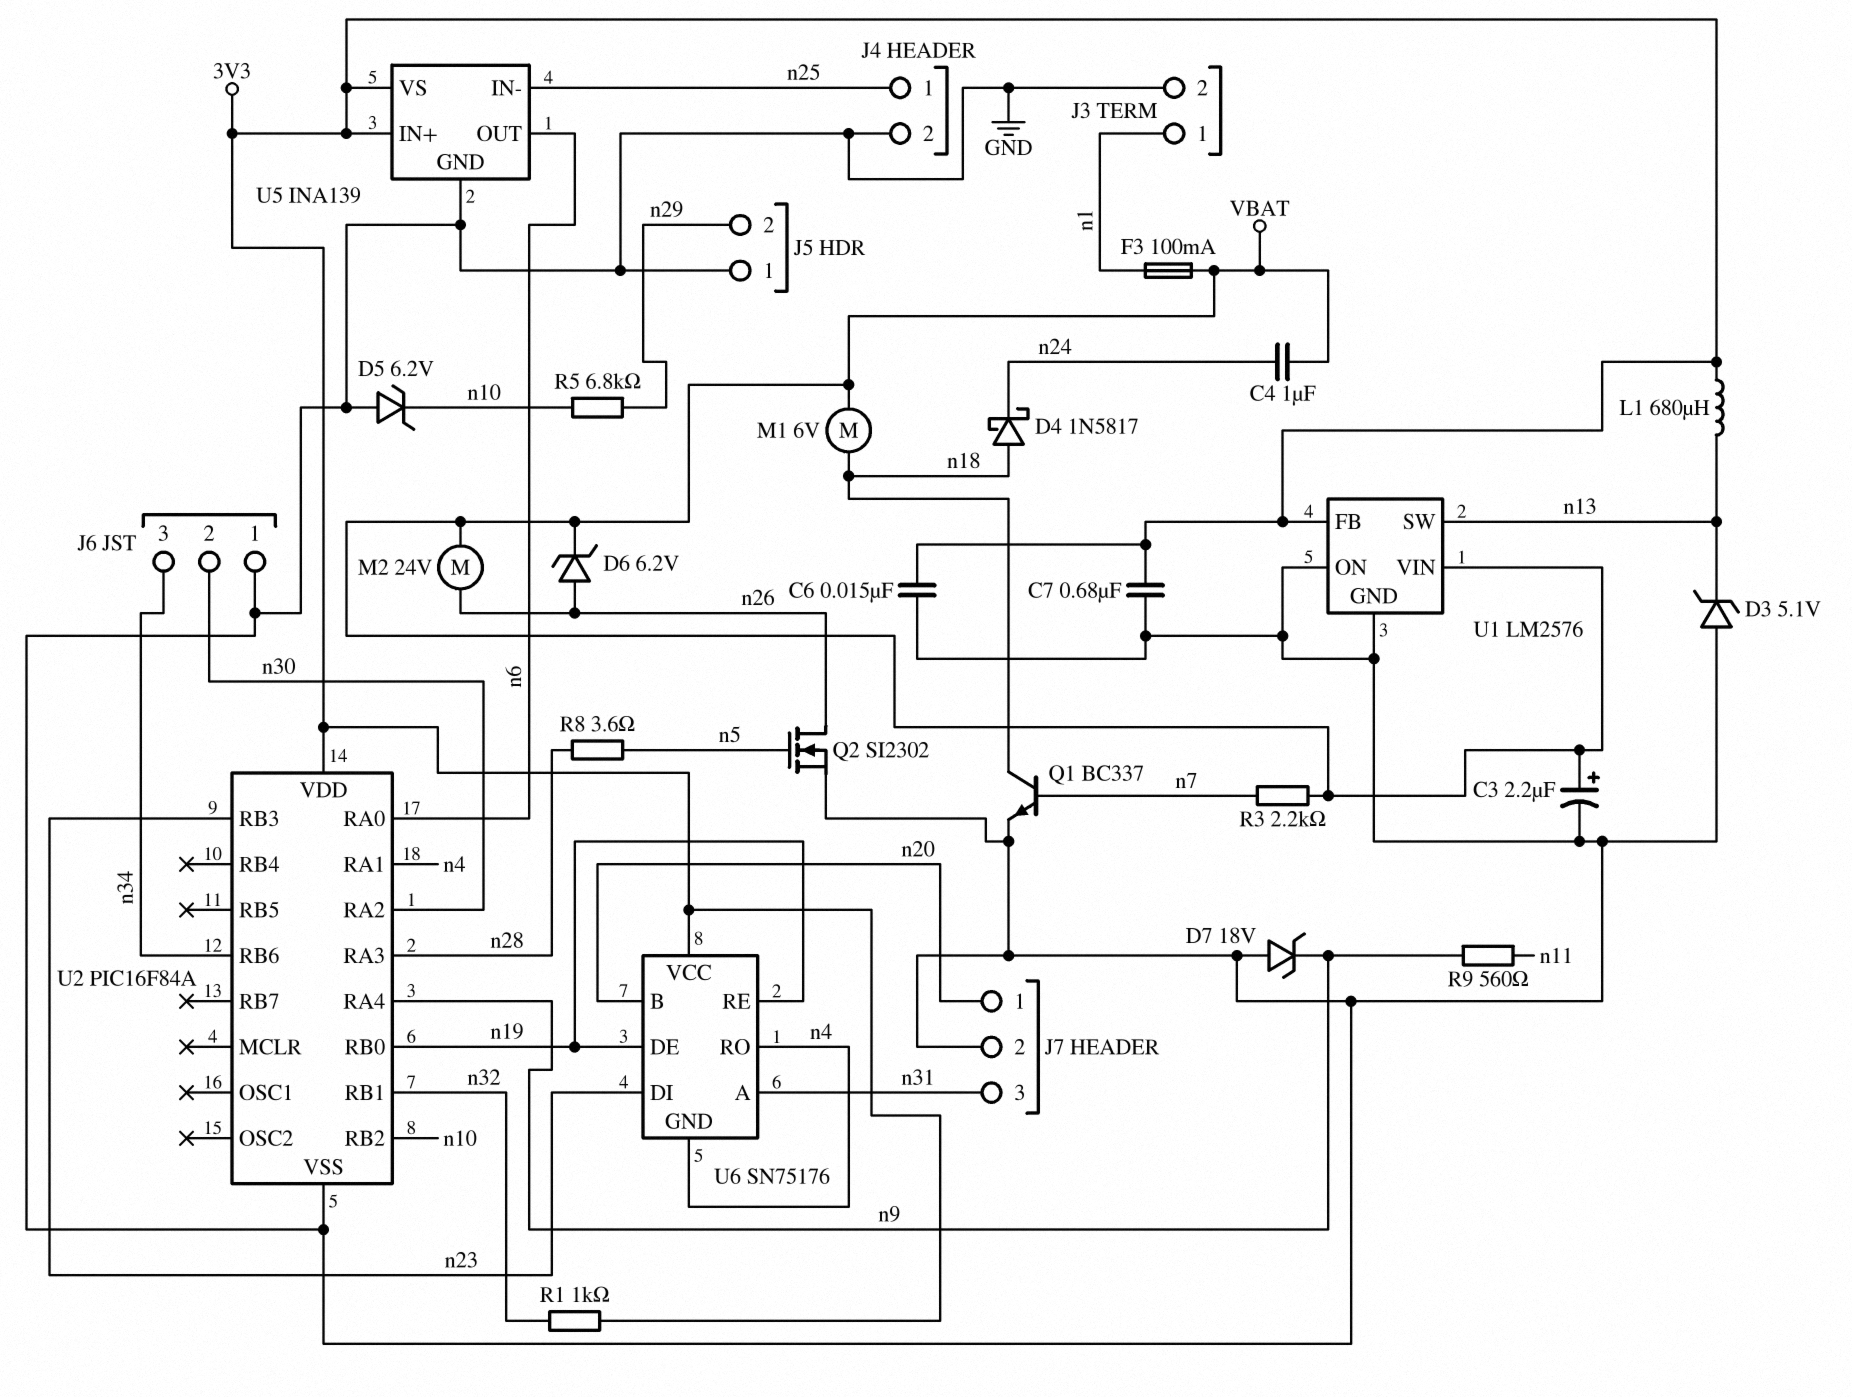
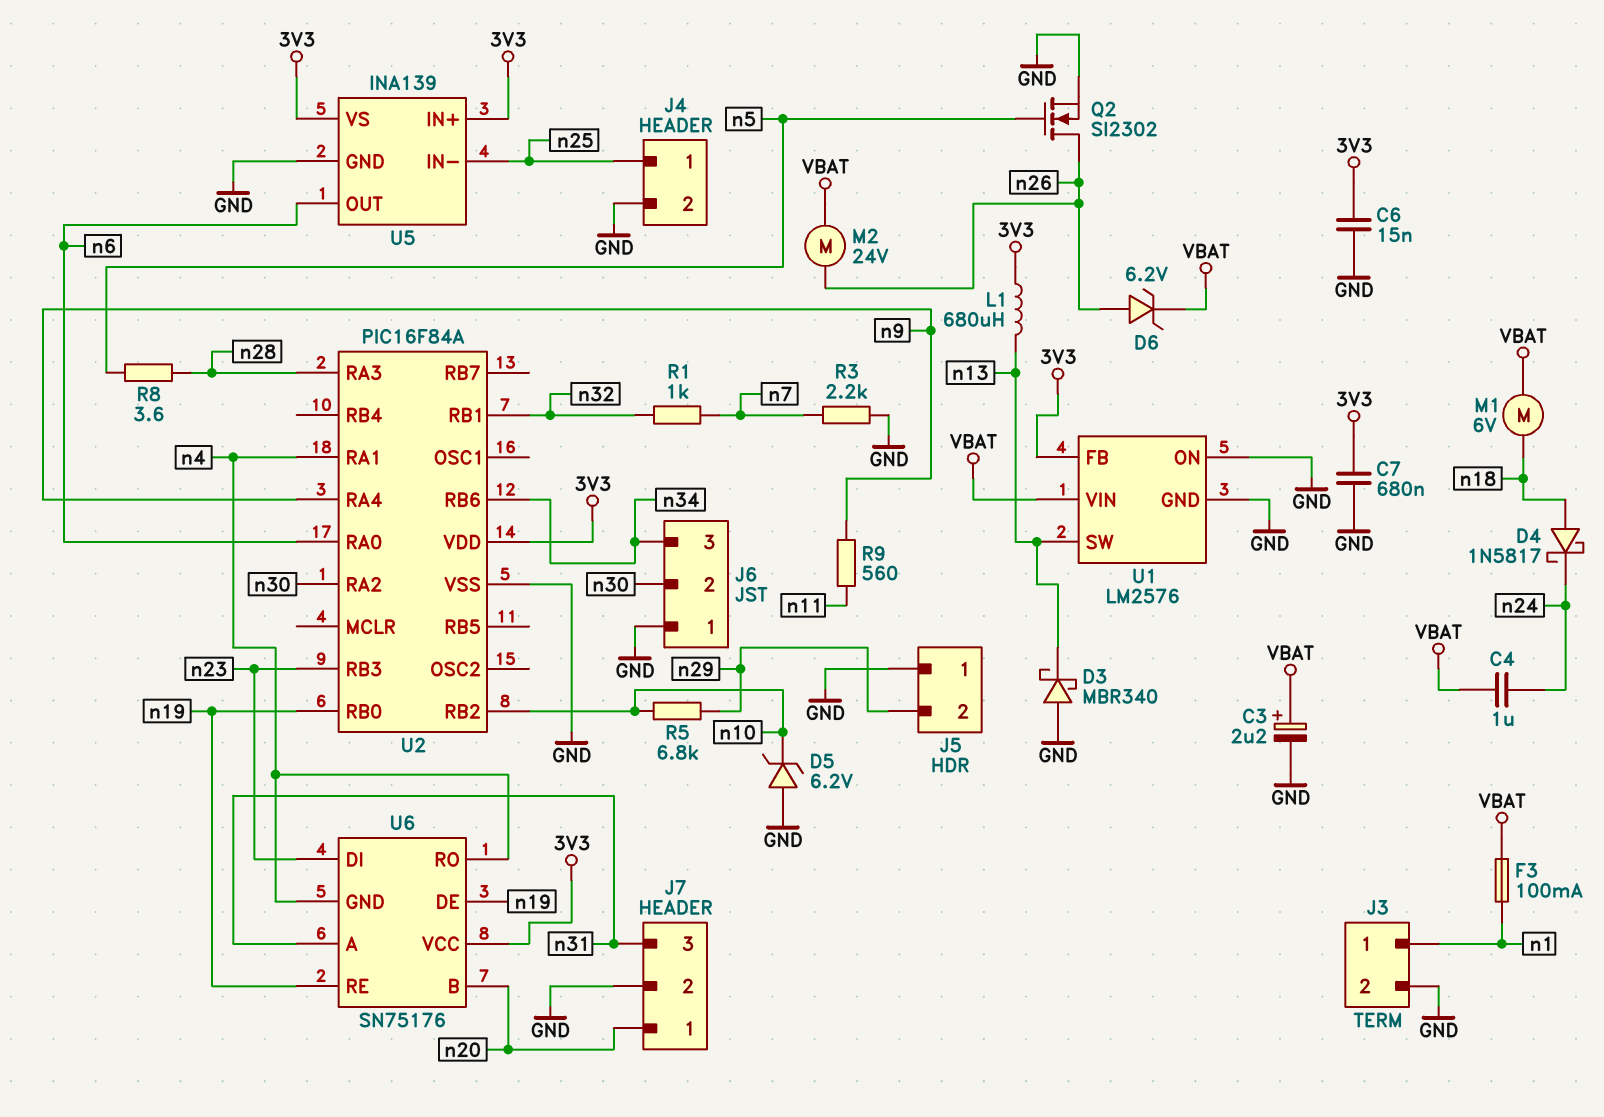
D3: zener 5.1V (A GND, K n13) -> schottky MBR340 (A GND, K n13)
D7: zener 18V (A GND, K n9) -> none
Q1: NPN BC337 (B n7, C n18, E GND) -> none
R1: 1k (3V3, n32) -> 1k (n7, n32)
R3: 2.2k (VBAT, n7) -> 2.2k (GND, n7)

